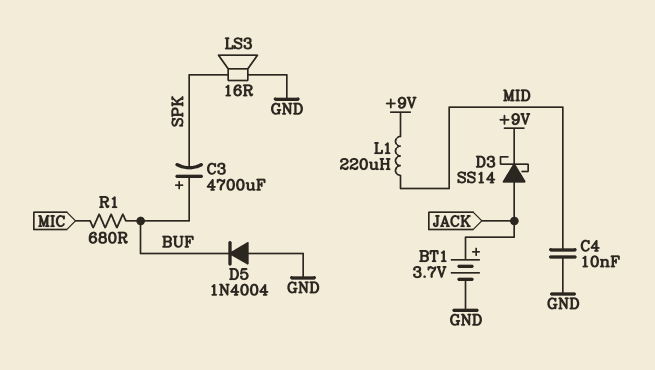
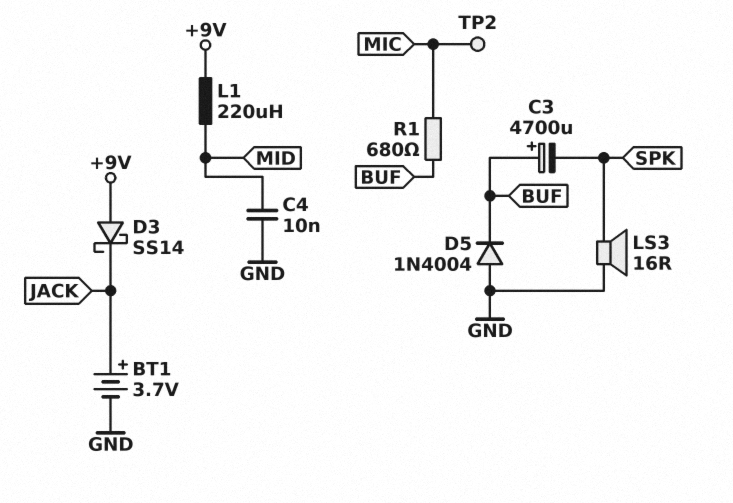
D3: schottky SS14 (A JACK, K +9V) -> schottky SS14 (A +9V, K JACK)
TP2: none -> test point (MIC)

